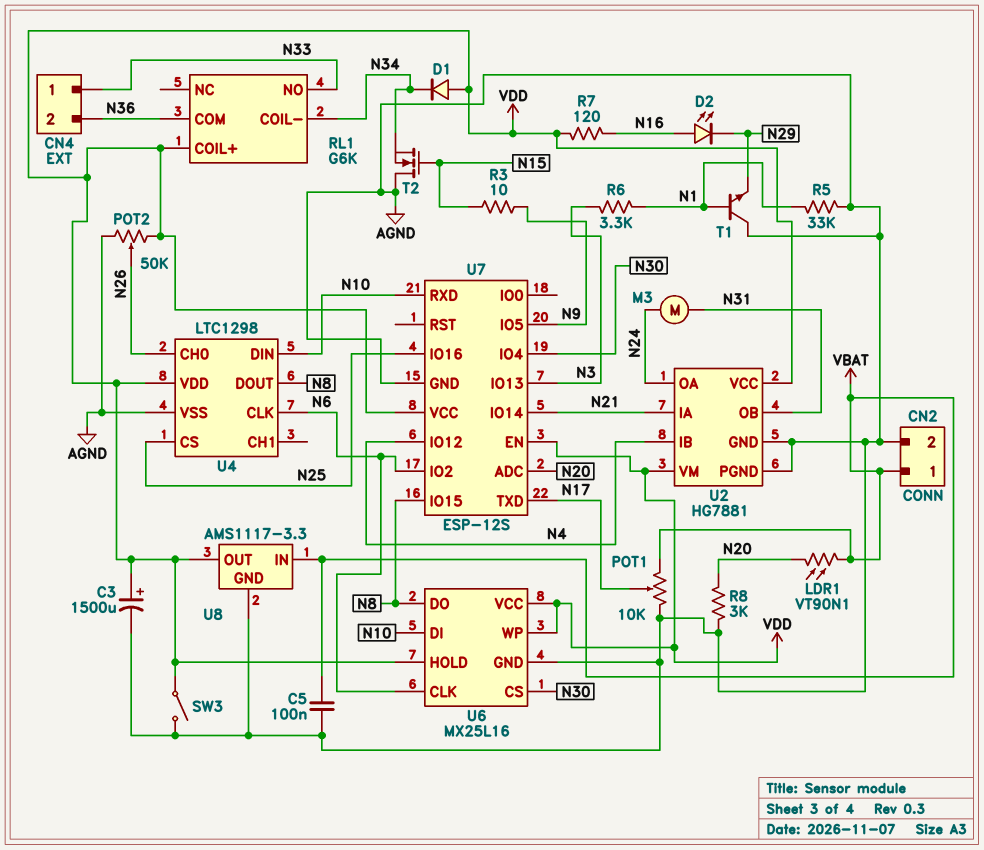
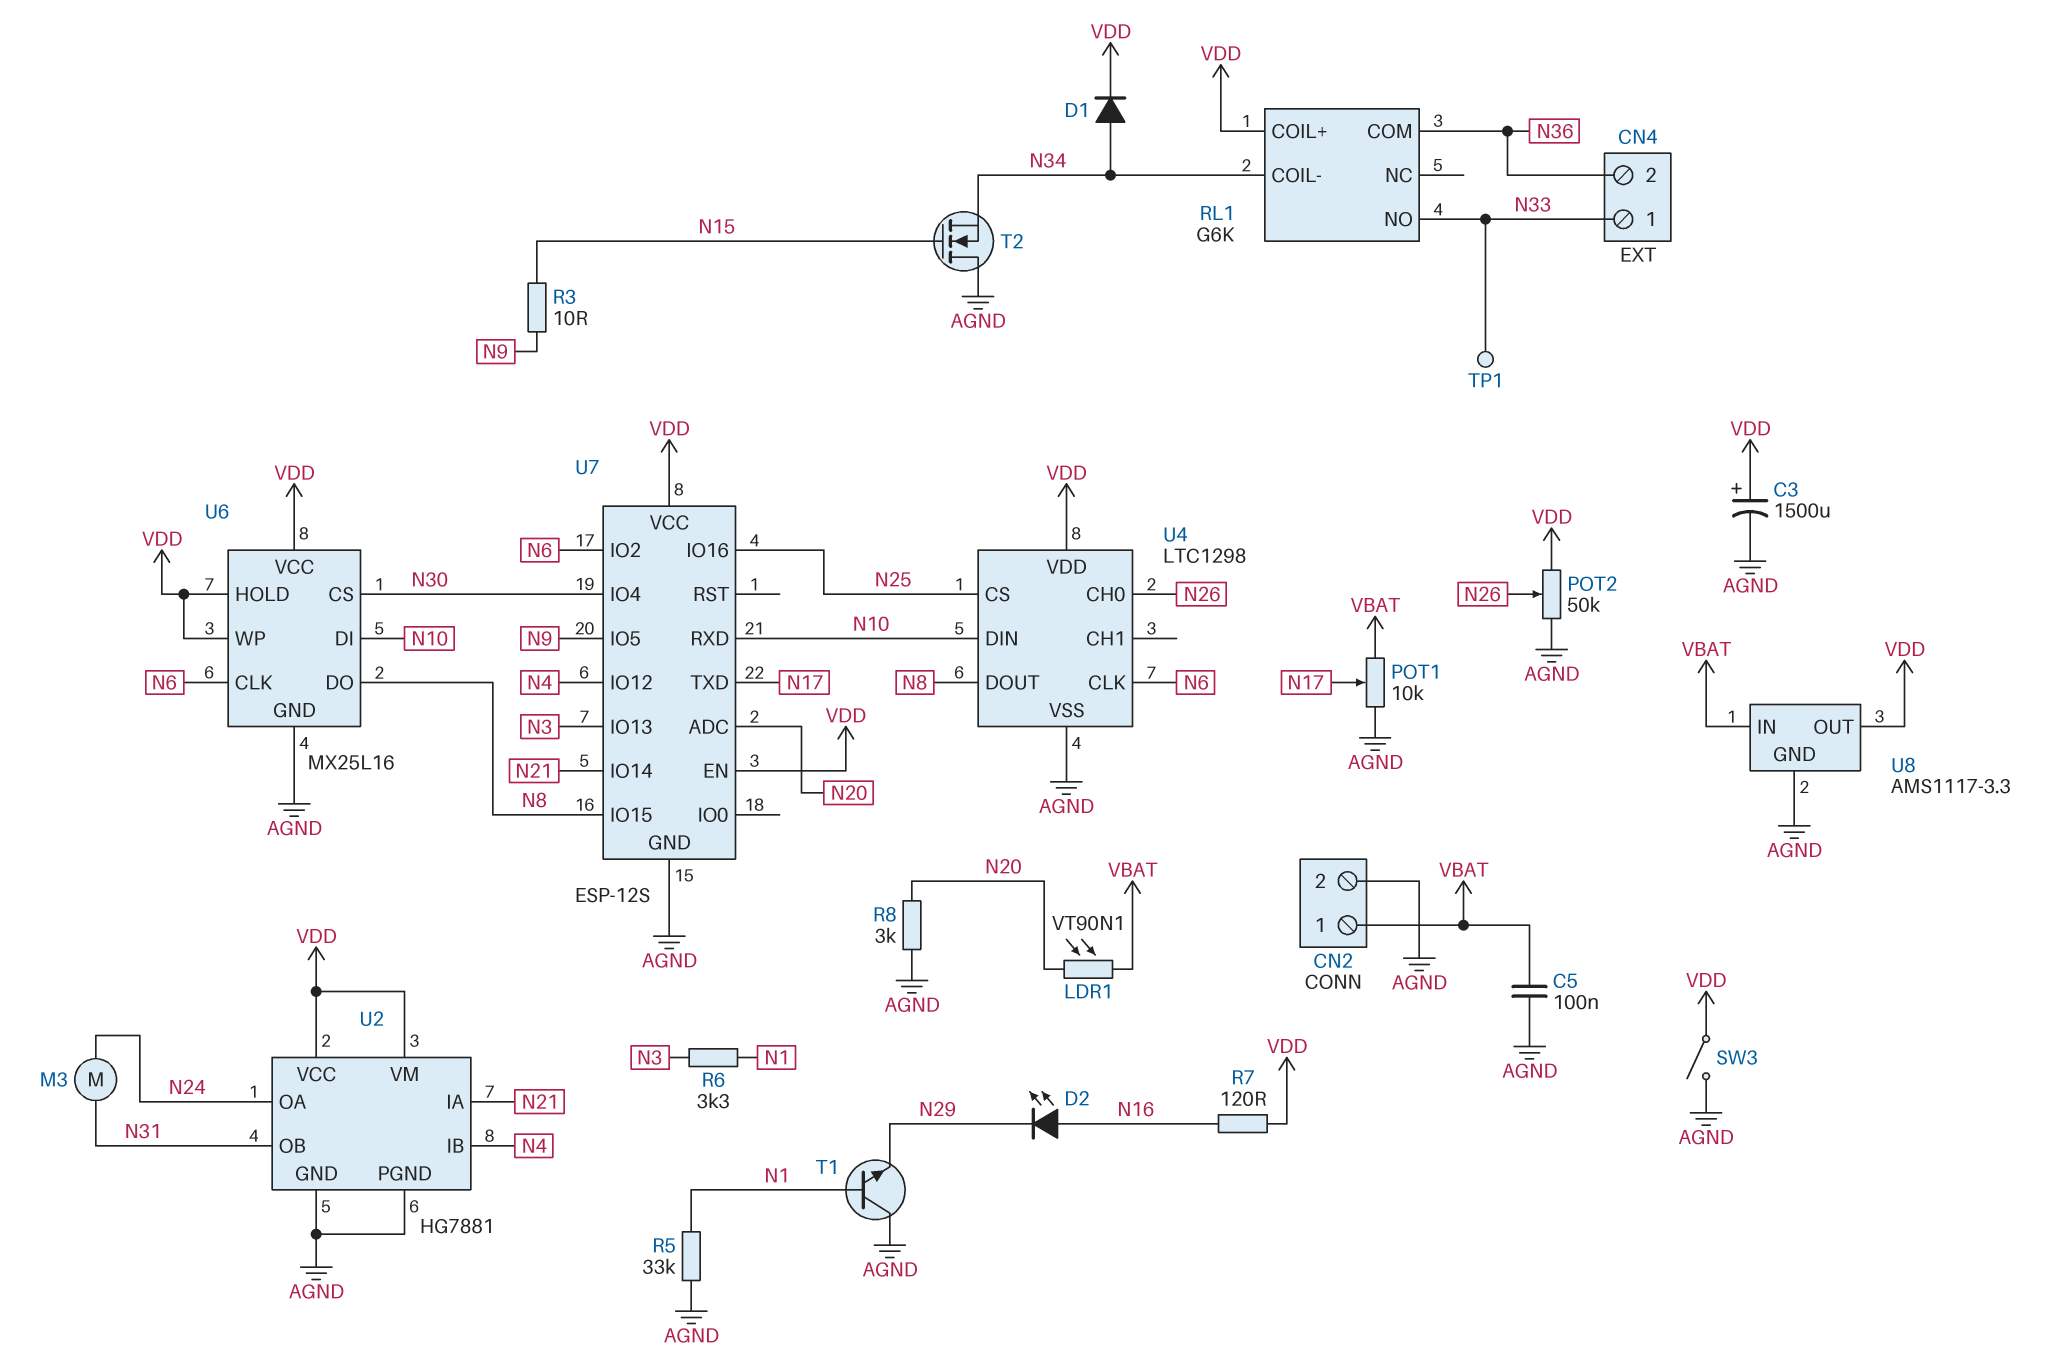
D1: diode (A VDD, K N34) -> diode (A N34, K VDD)
TP1: none -> test point (N33)

